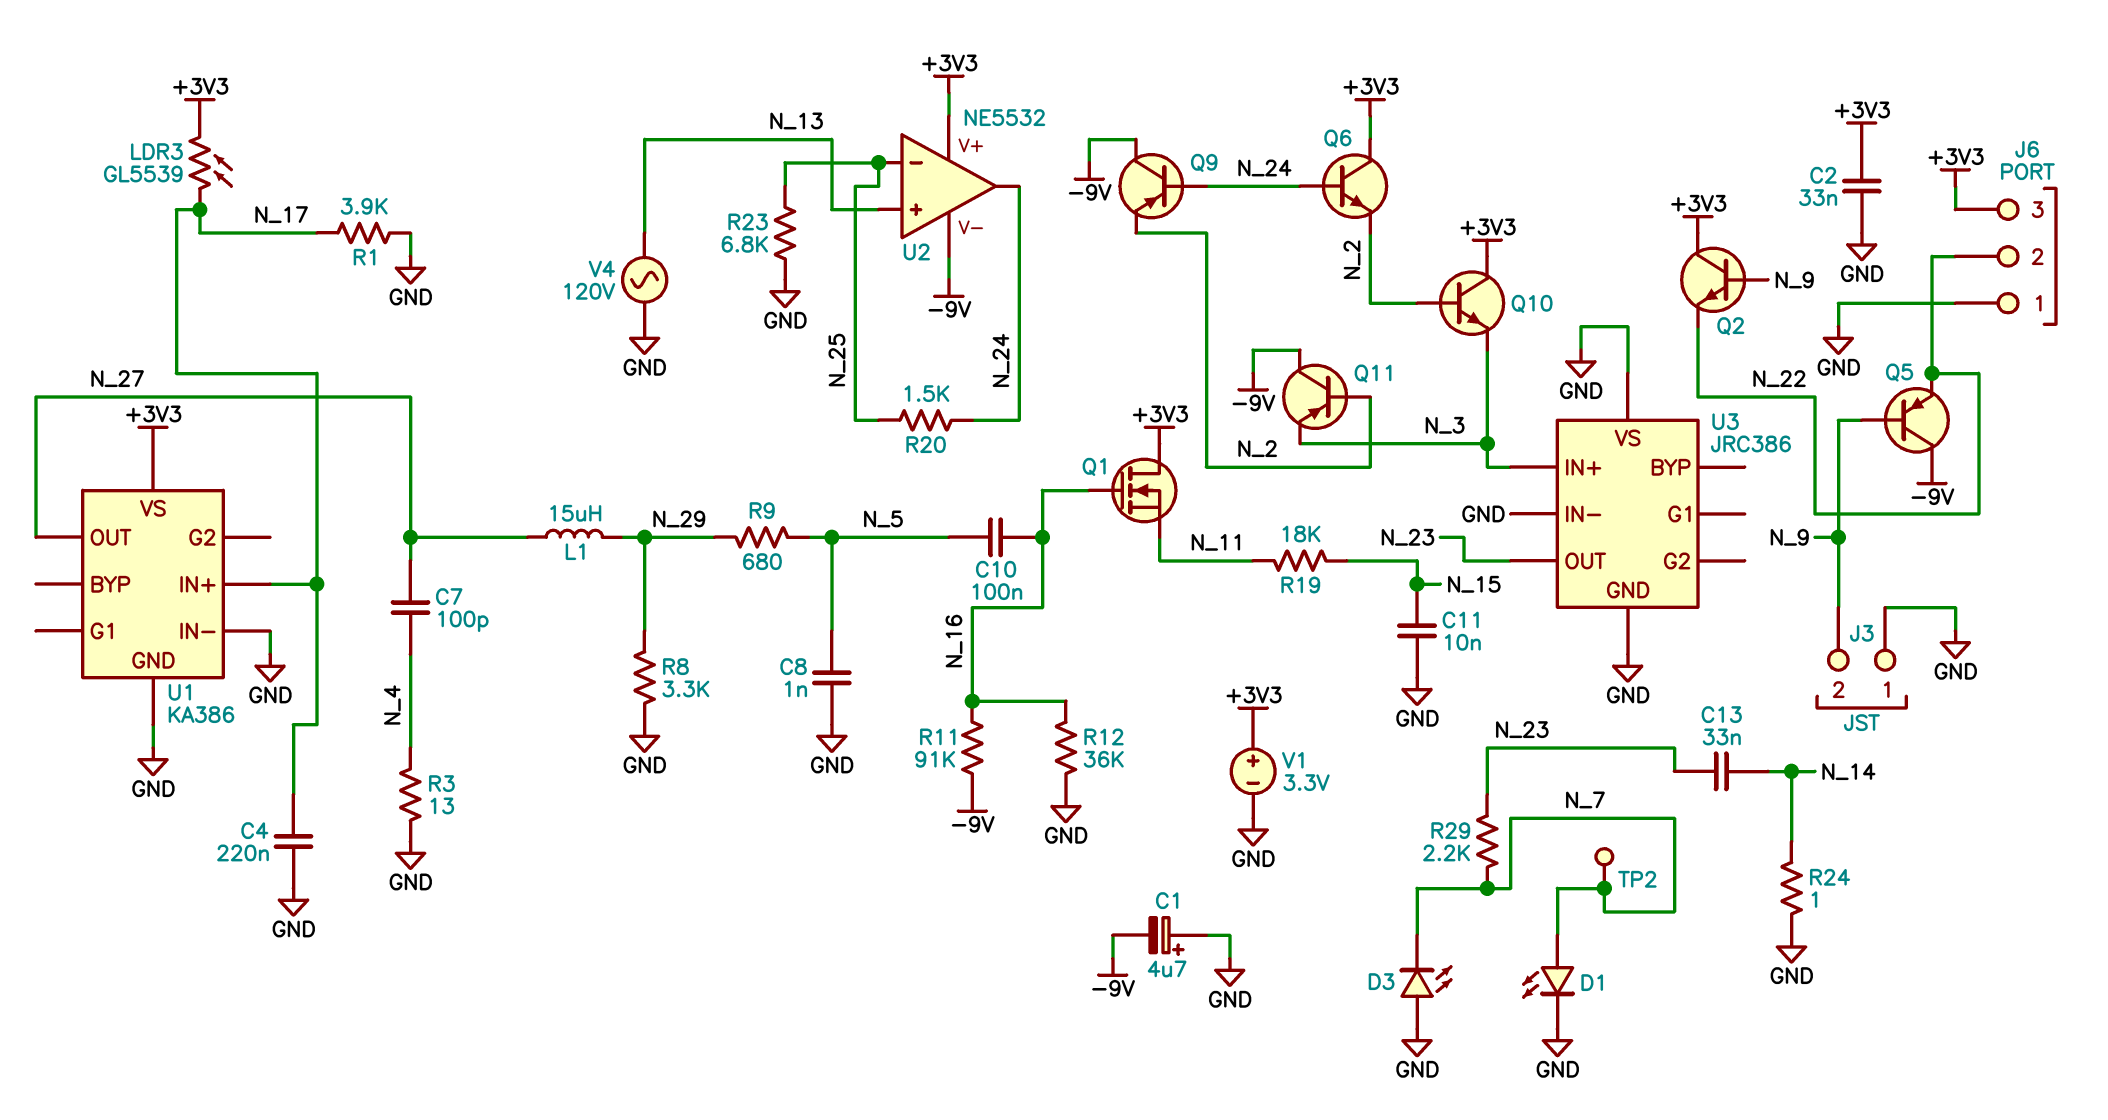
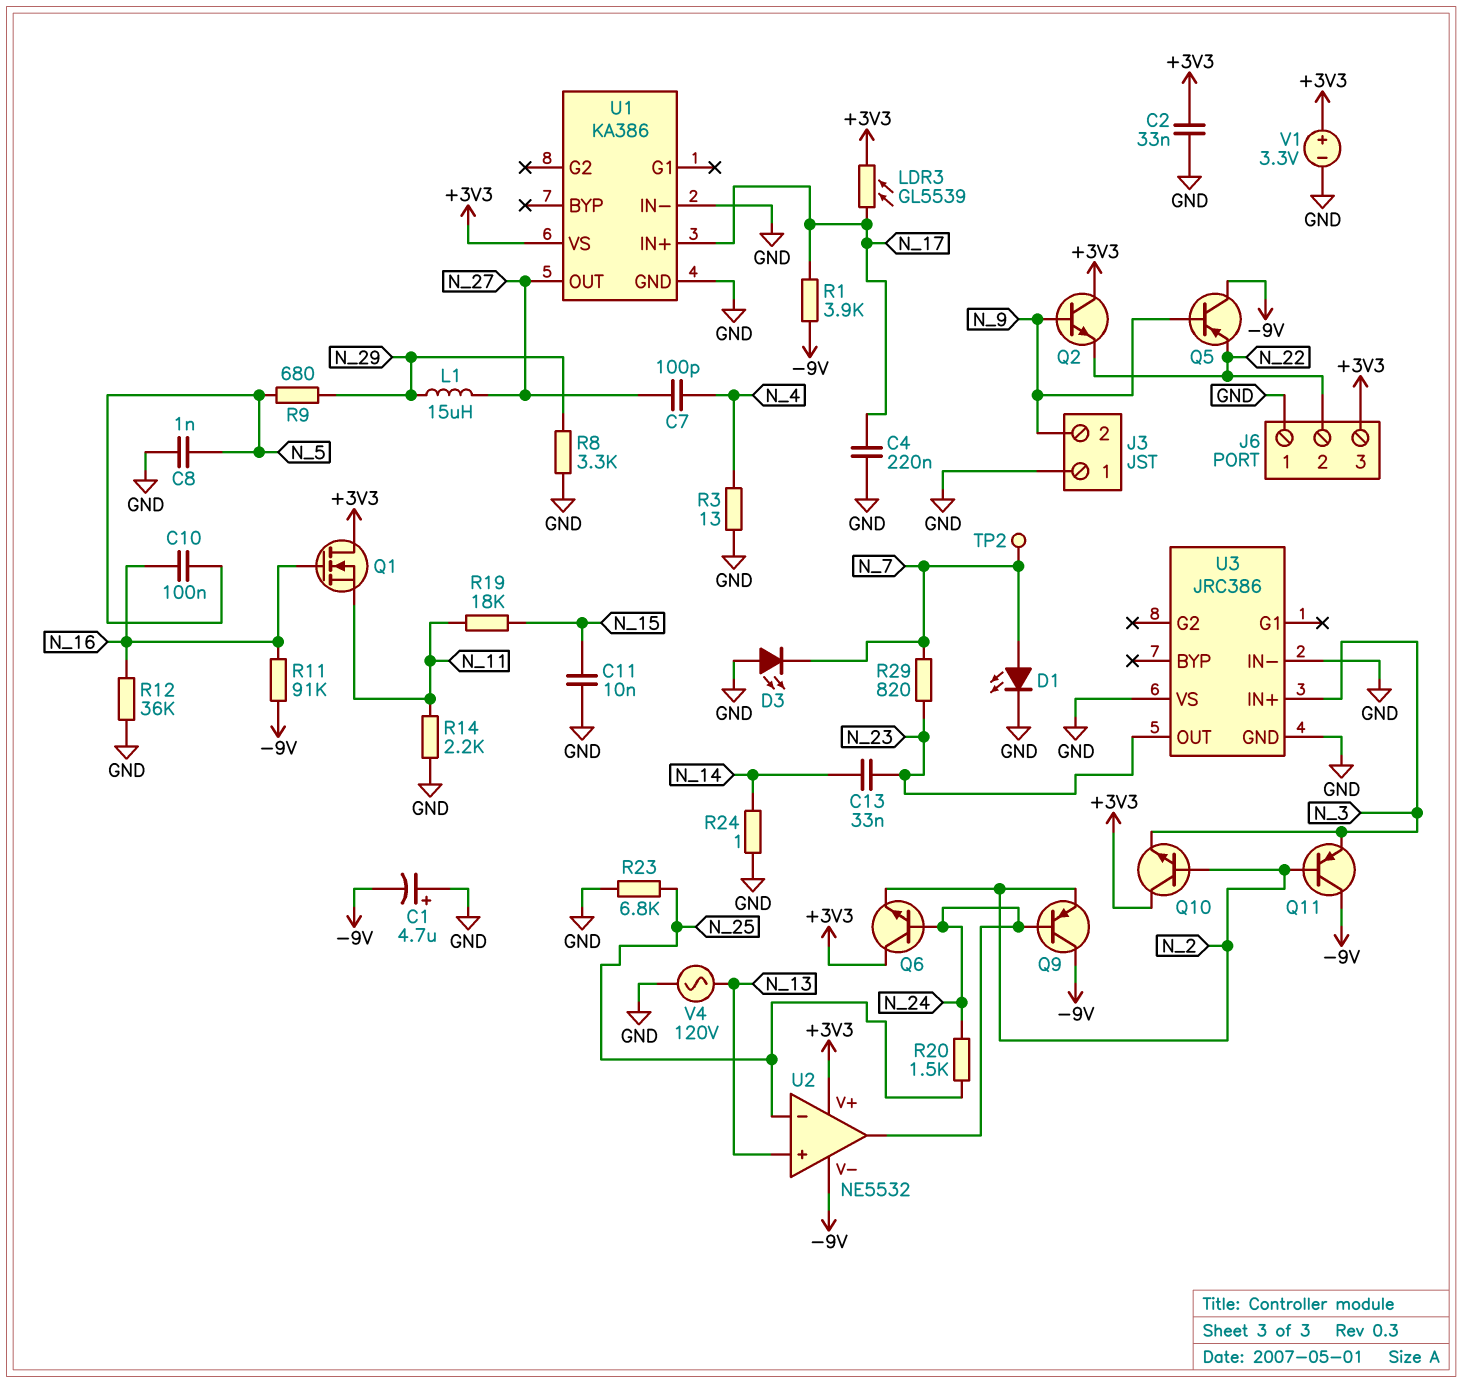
R1: 3.9k (GND, N_17) -> 3.9k (-9V, N_17)
R14: none -> 2.2k (GND, N_11)
R29: 2.2k (N_7, N_23) -> 820 (N_7, N_23)

